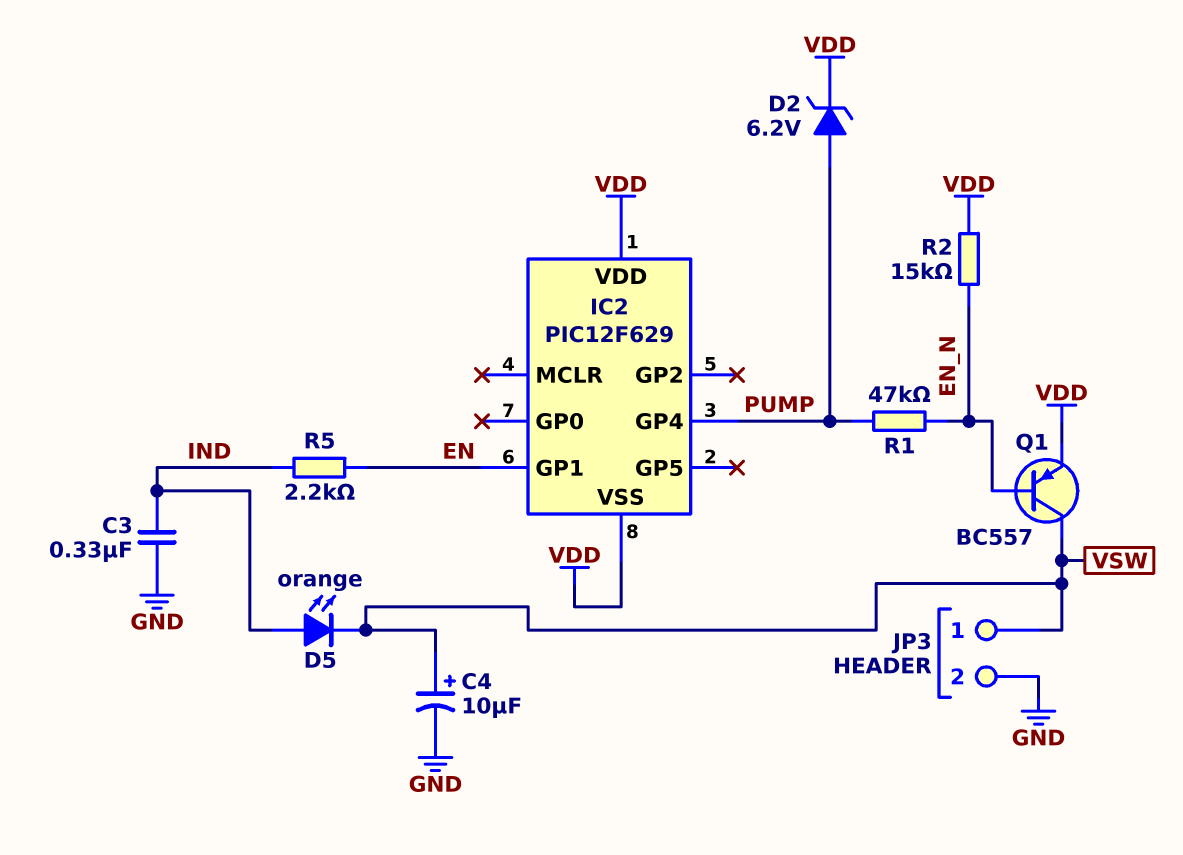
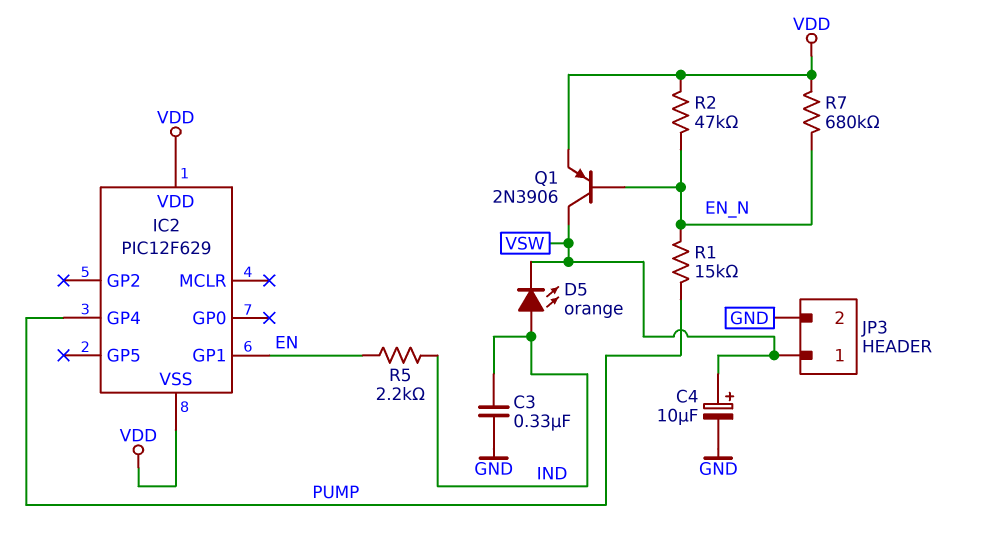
D2: zener 6.2V (A PUMP, K VDD) -> none
Q1: PNP BC557 (B EN_N, C VSW, E VDD) -> PNP 2N3906 (B EN_N, C VSW, E VDD)
R1: 47k (EN_N, PUMP) -> 15k (EN_N, PUMP)
R2: 15k (EN_N, VDD) -> 47k (EN_N, VDD)
R7: none -> 680k (EN_N, VDD)

